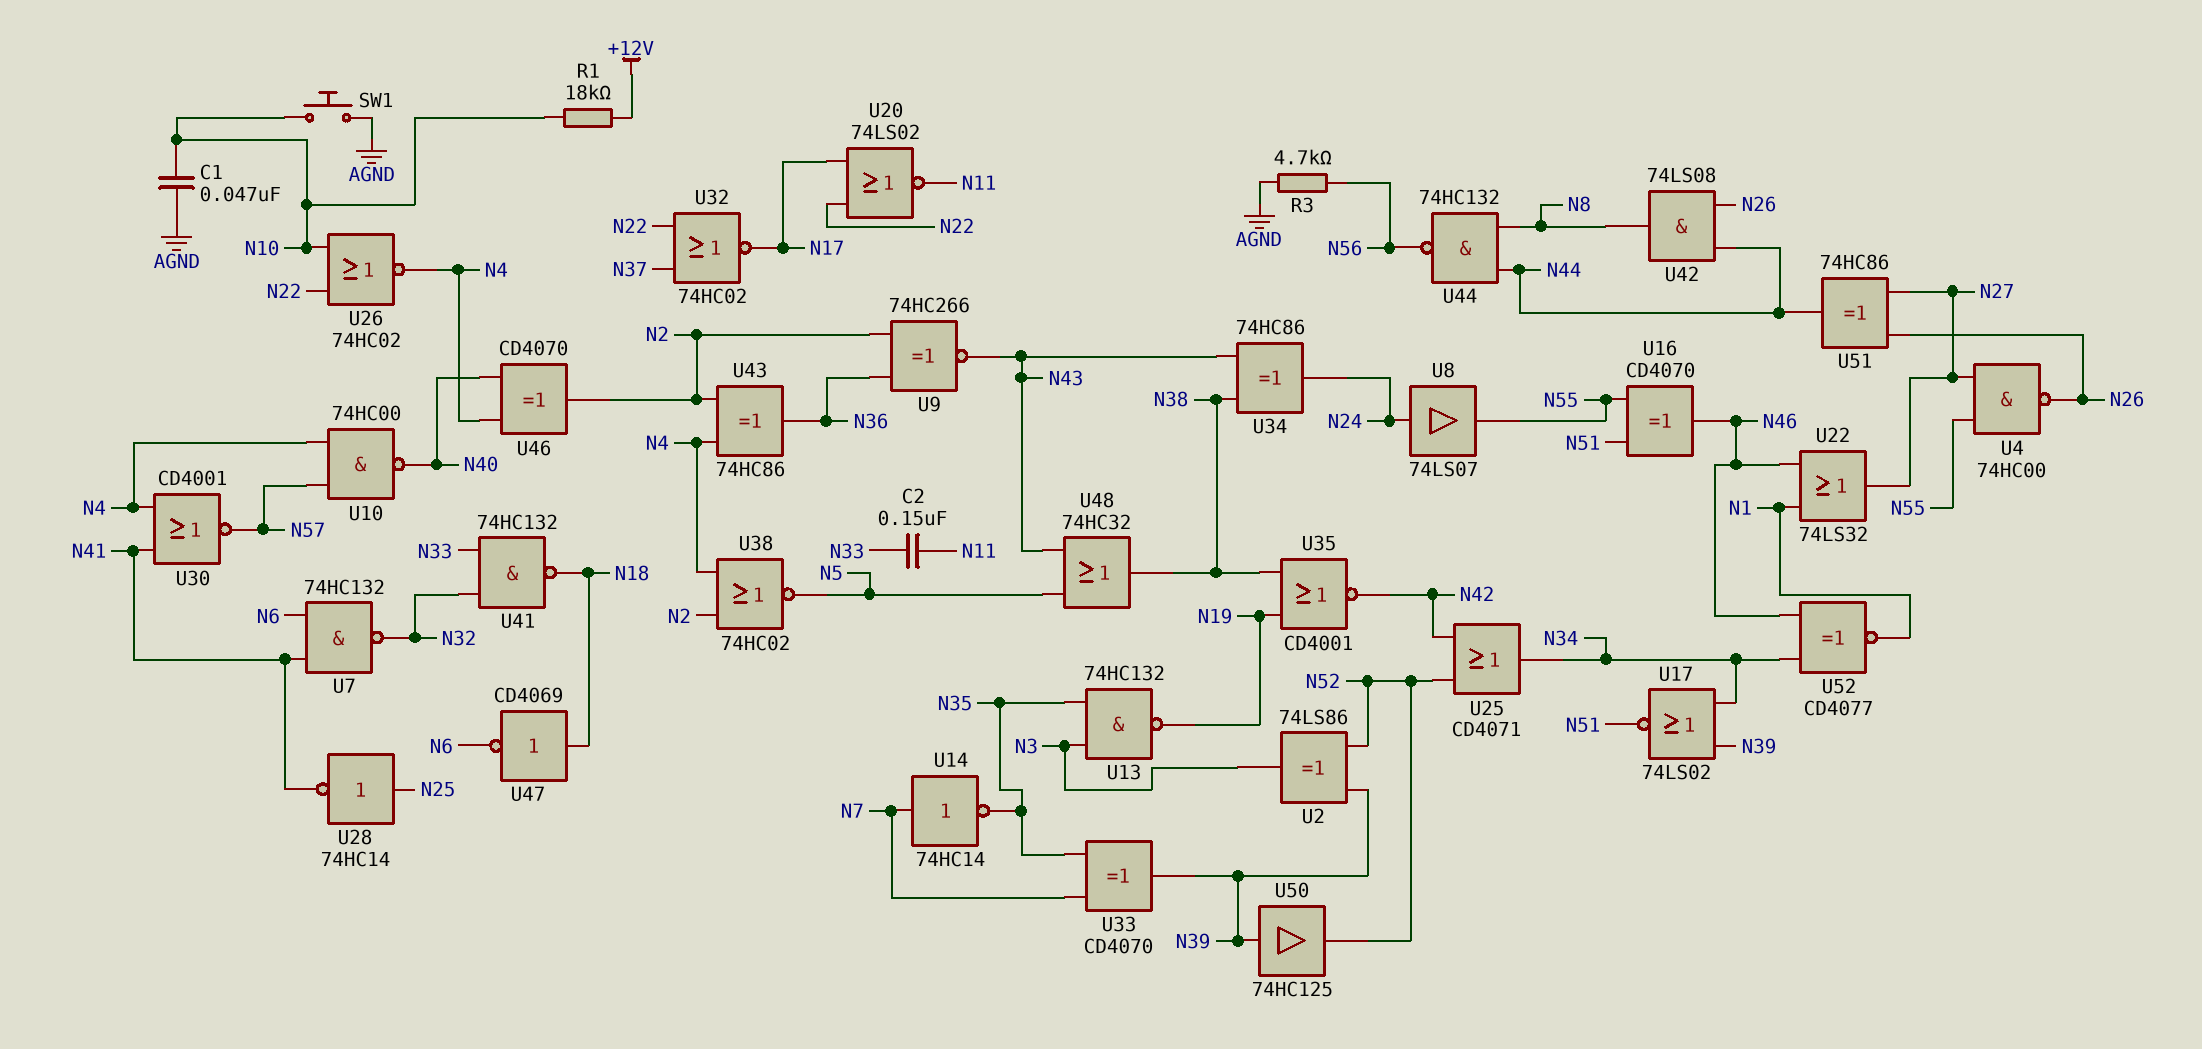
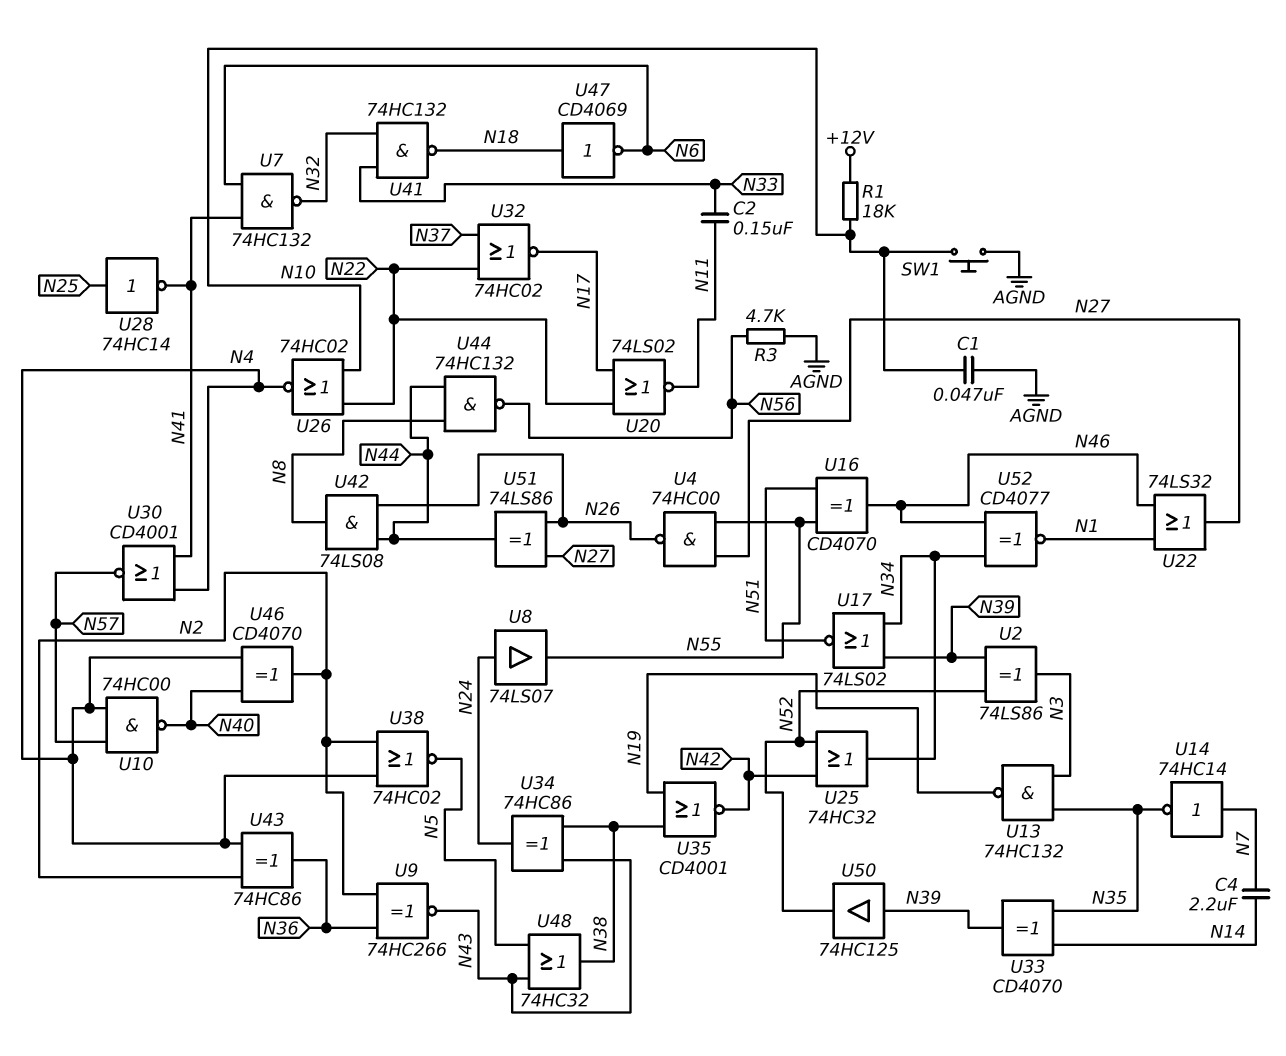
C4: none -> 2.2uF (N7, N14)
U25: OR CD4071 (in N42, in N52, out N34) -> OR 74HC32 (in N42, in N52, out N34)
U33: XOR CD4070 (in N7, in N35, out N39) -> XOR CD4070 (in N14, in N35, out N39)
U51: XOR 74HC86 (in N26, in N27, out N44) -> XOR 74LS86 (in N26, in N27, out N44)

